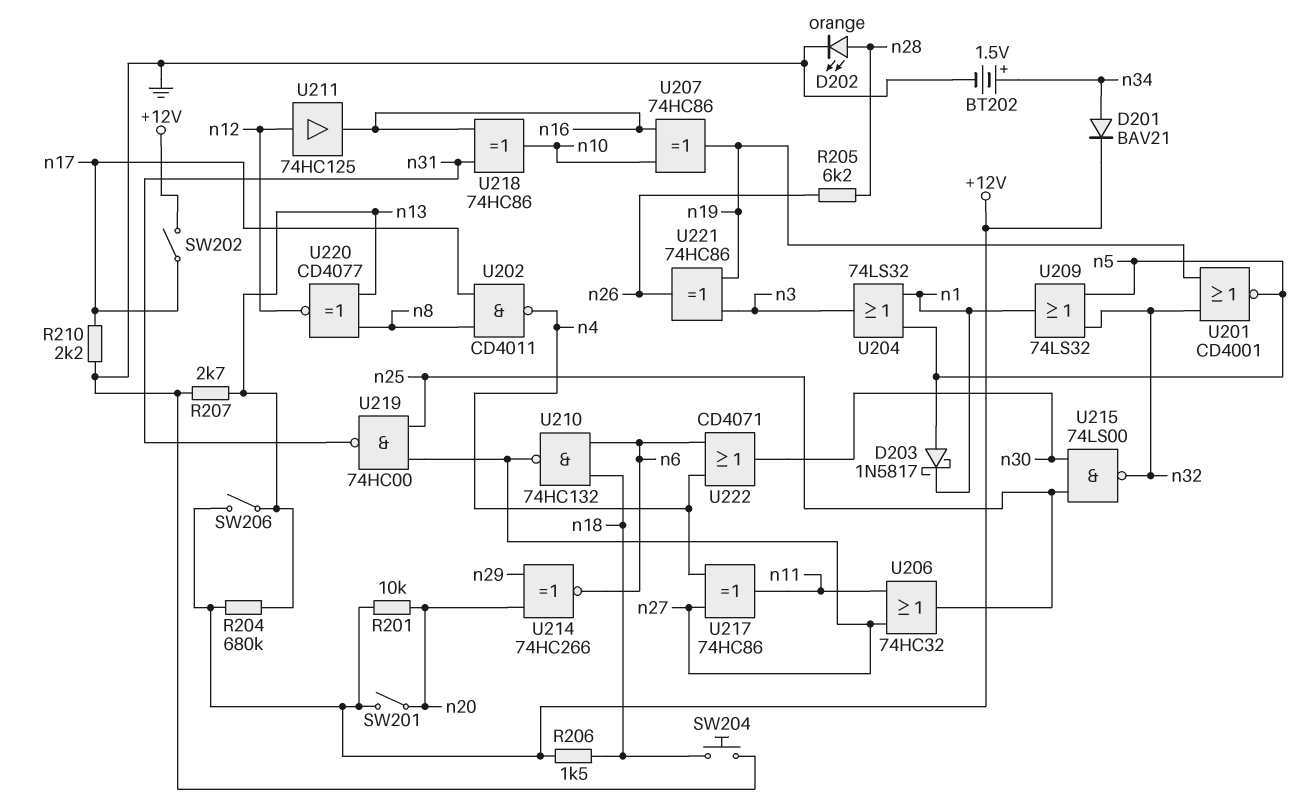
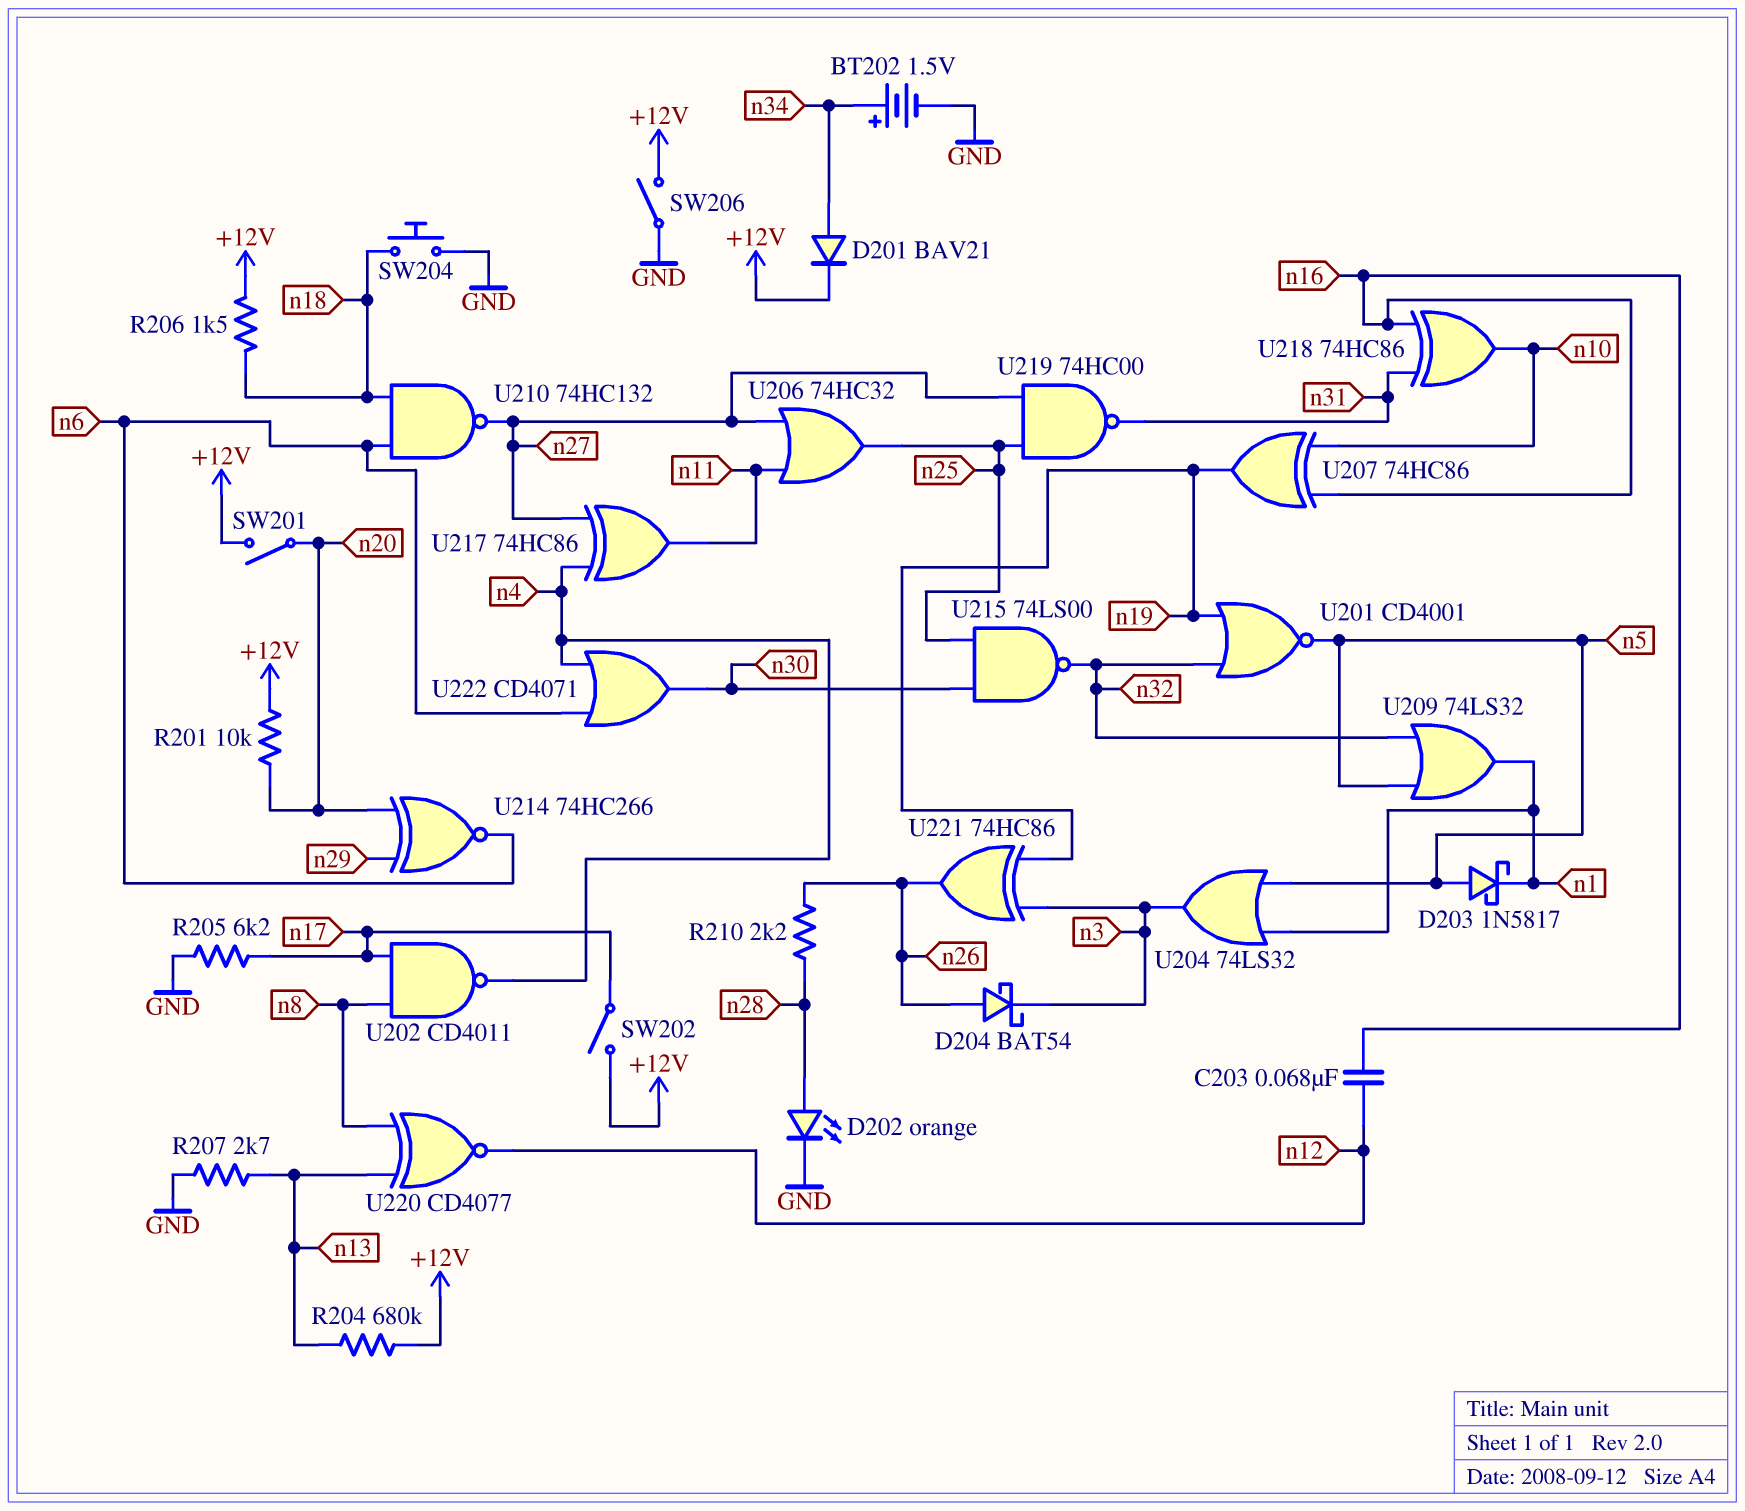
C203: none -> 68nF (n12, n16)
D204: none -> schottky BAT54 (A n26, K n3)
R205: 6.2k (n26, n28) -> 6.2k (GND, n17)
R210: 2.2k (GND, n17) -> 2.2k (n26, n28)
SW206: switch (+12V, n13) -> switch (+12V, GND)
U211: buffer 74HC125 (in n12, out n16) -> none

